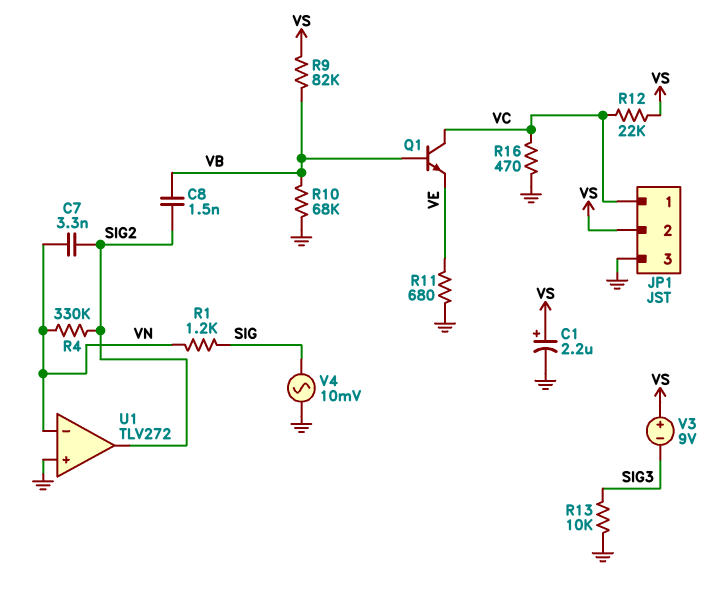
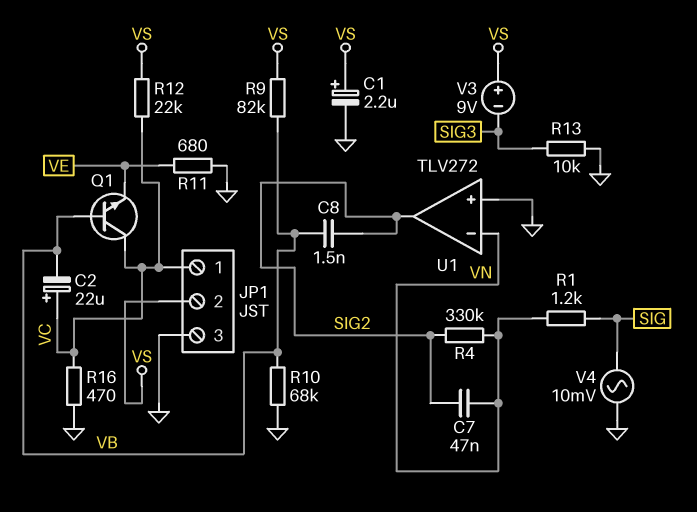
C2: none -> 22uF (plus VC, minus VB)
C7: 3.3nF (SIG2, VN) -> 47nF (SIG2, VN)

